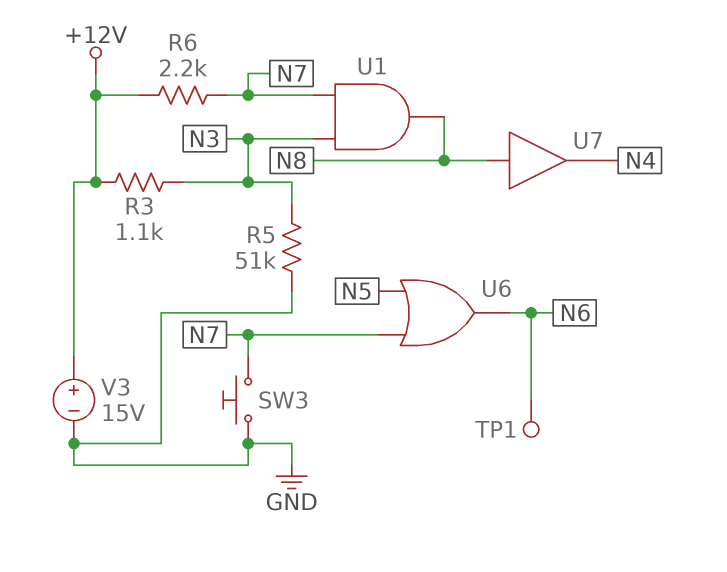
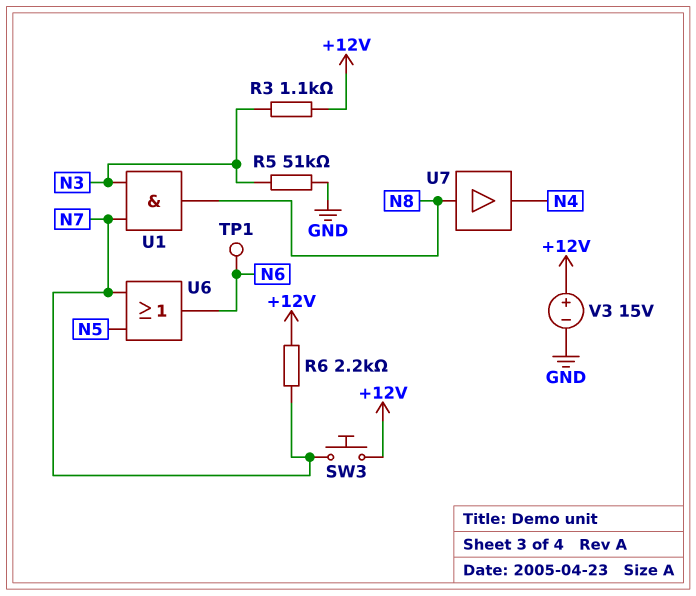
SW3: button (GND, N7) -> button (+12V, N7)

